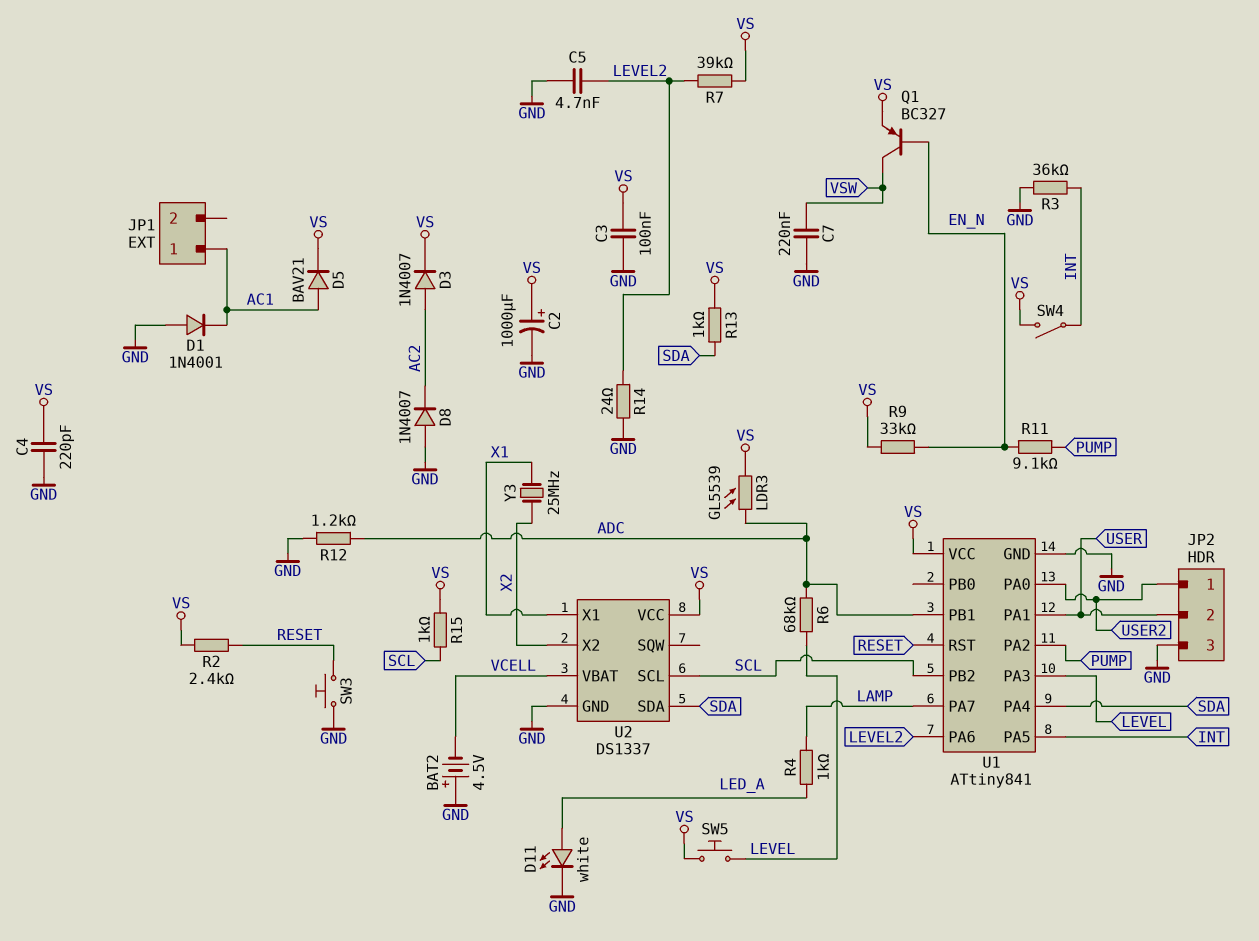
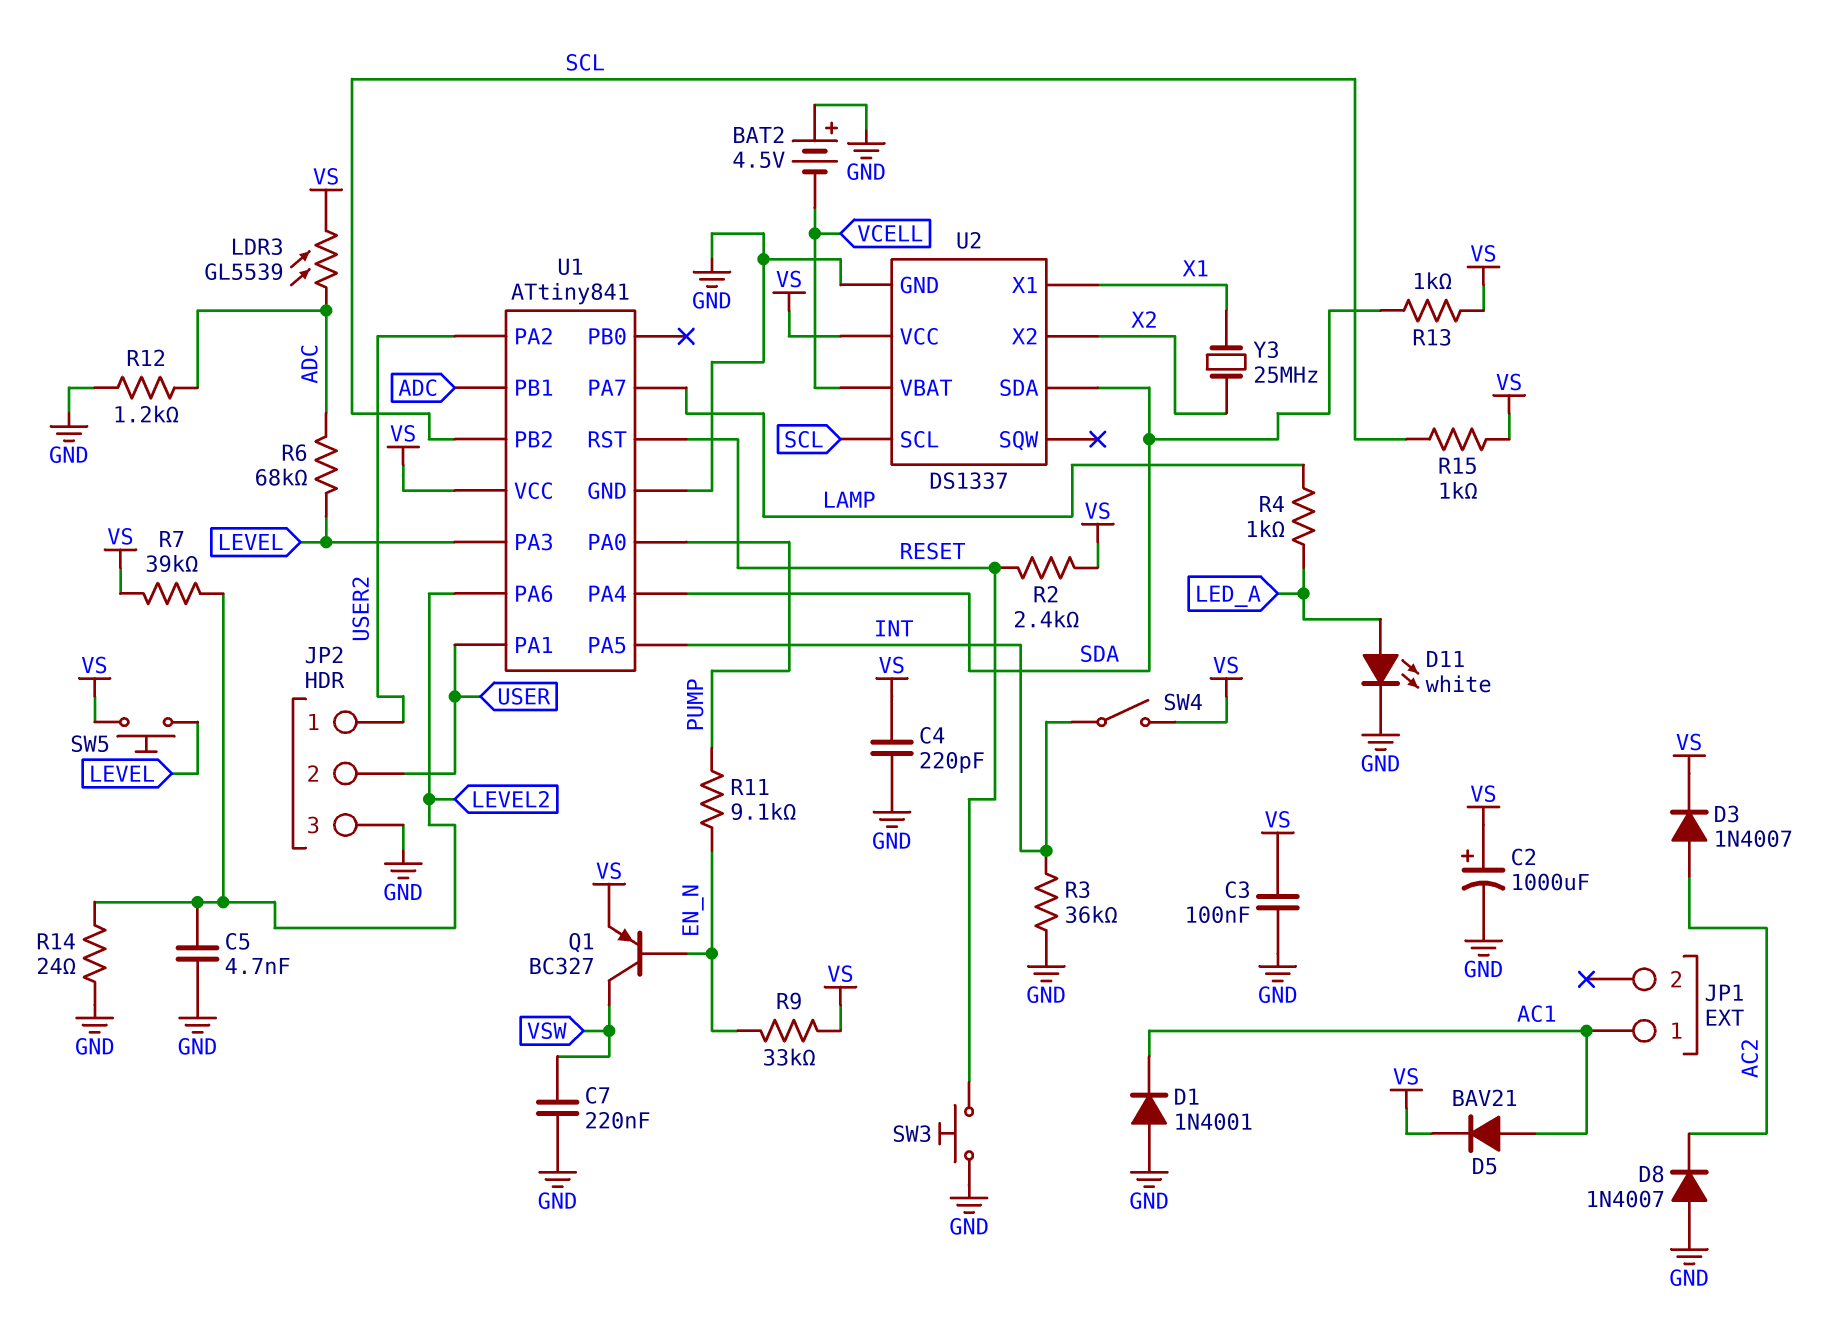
U1 pin PA0: USER2 -> PUMP
U1 pin PA2: PUMP -> USER2

